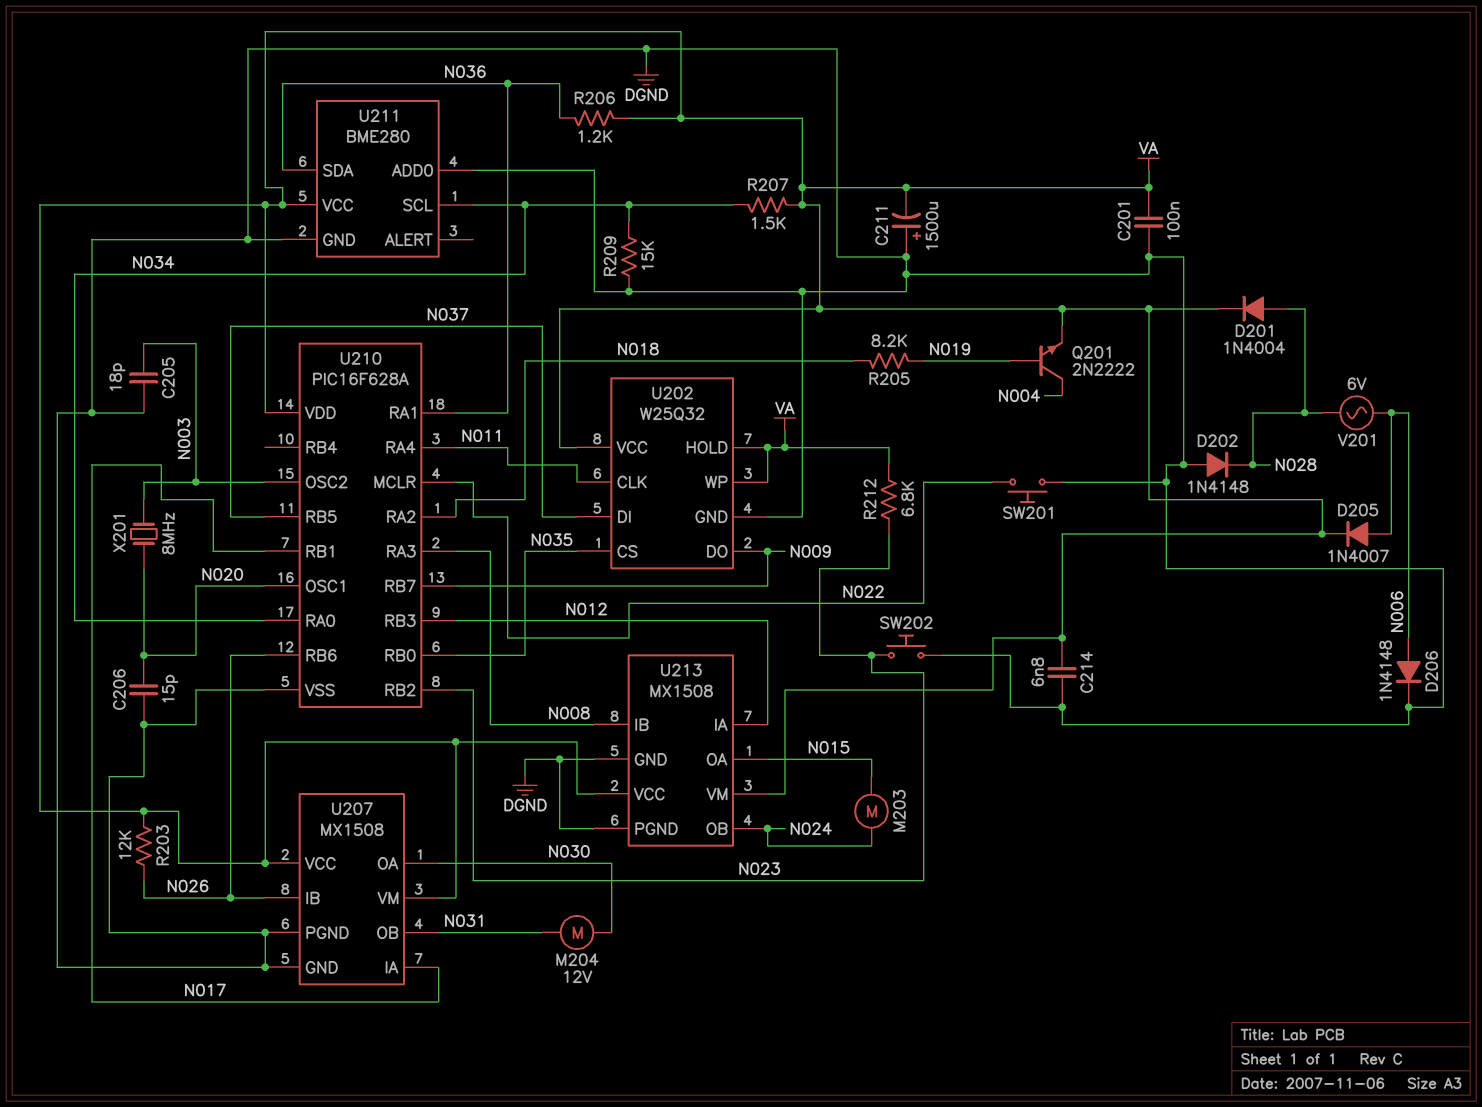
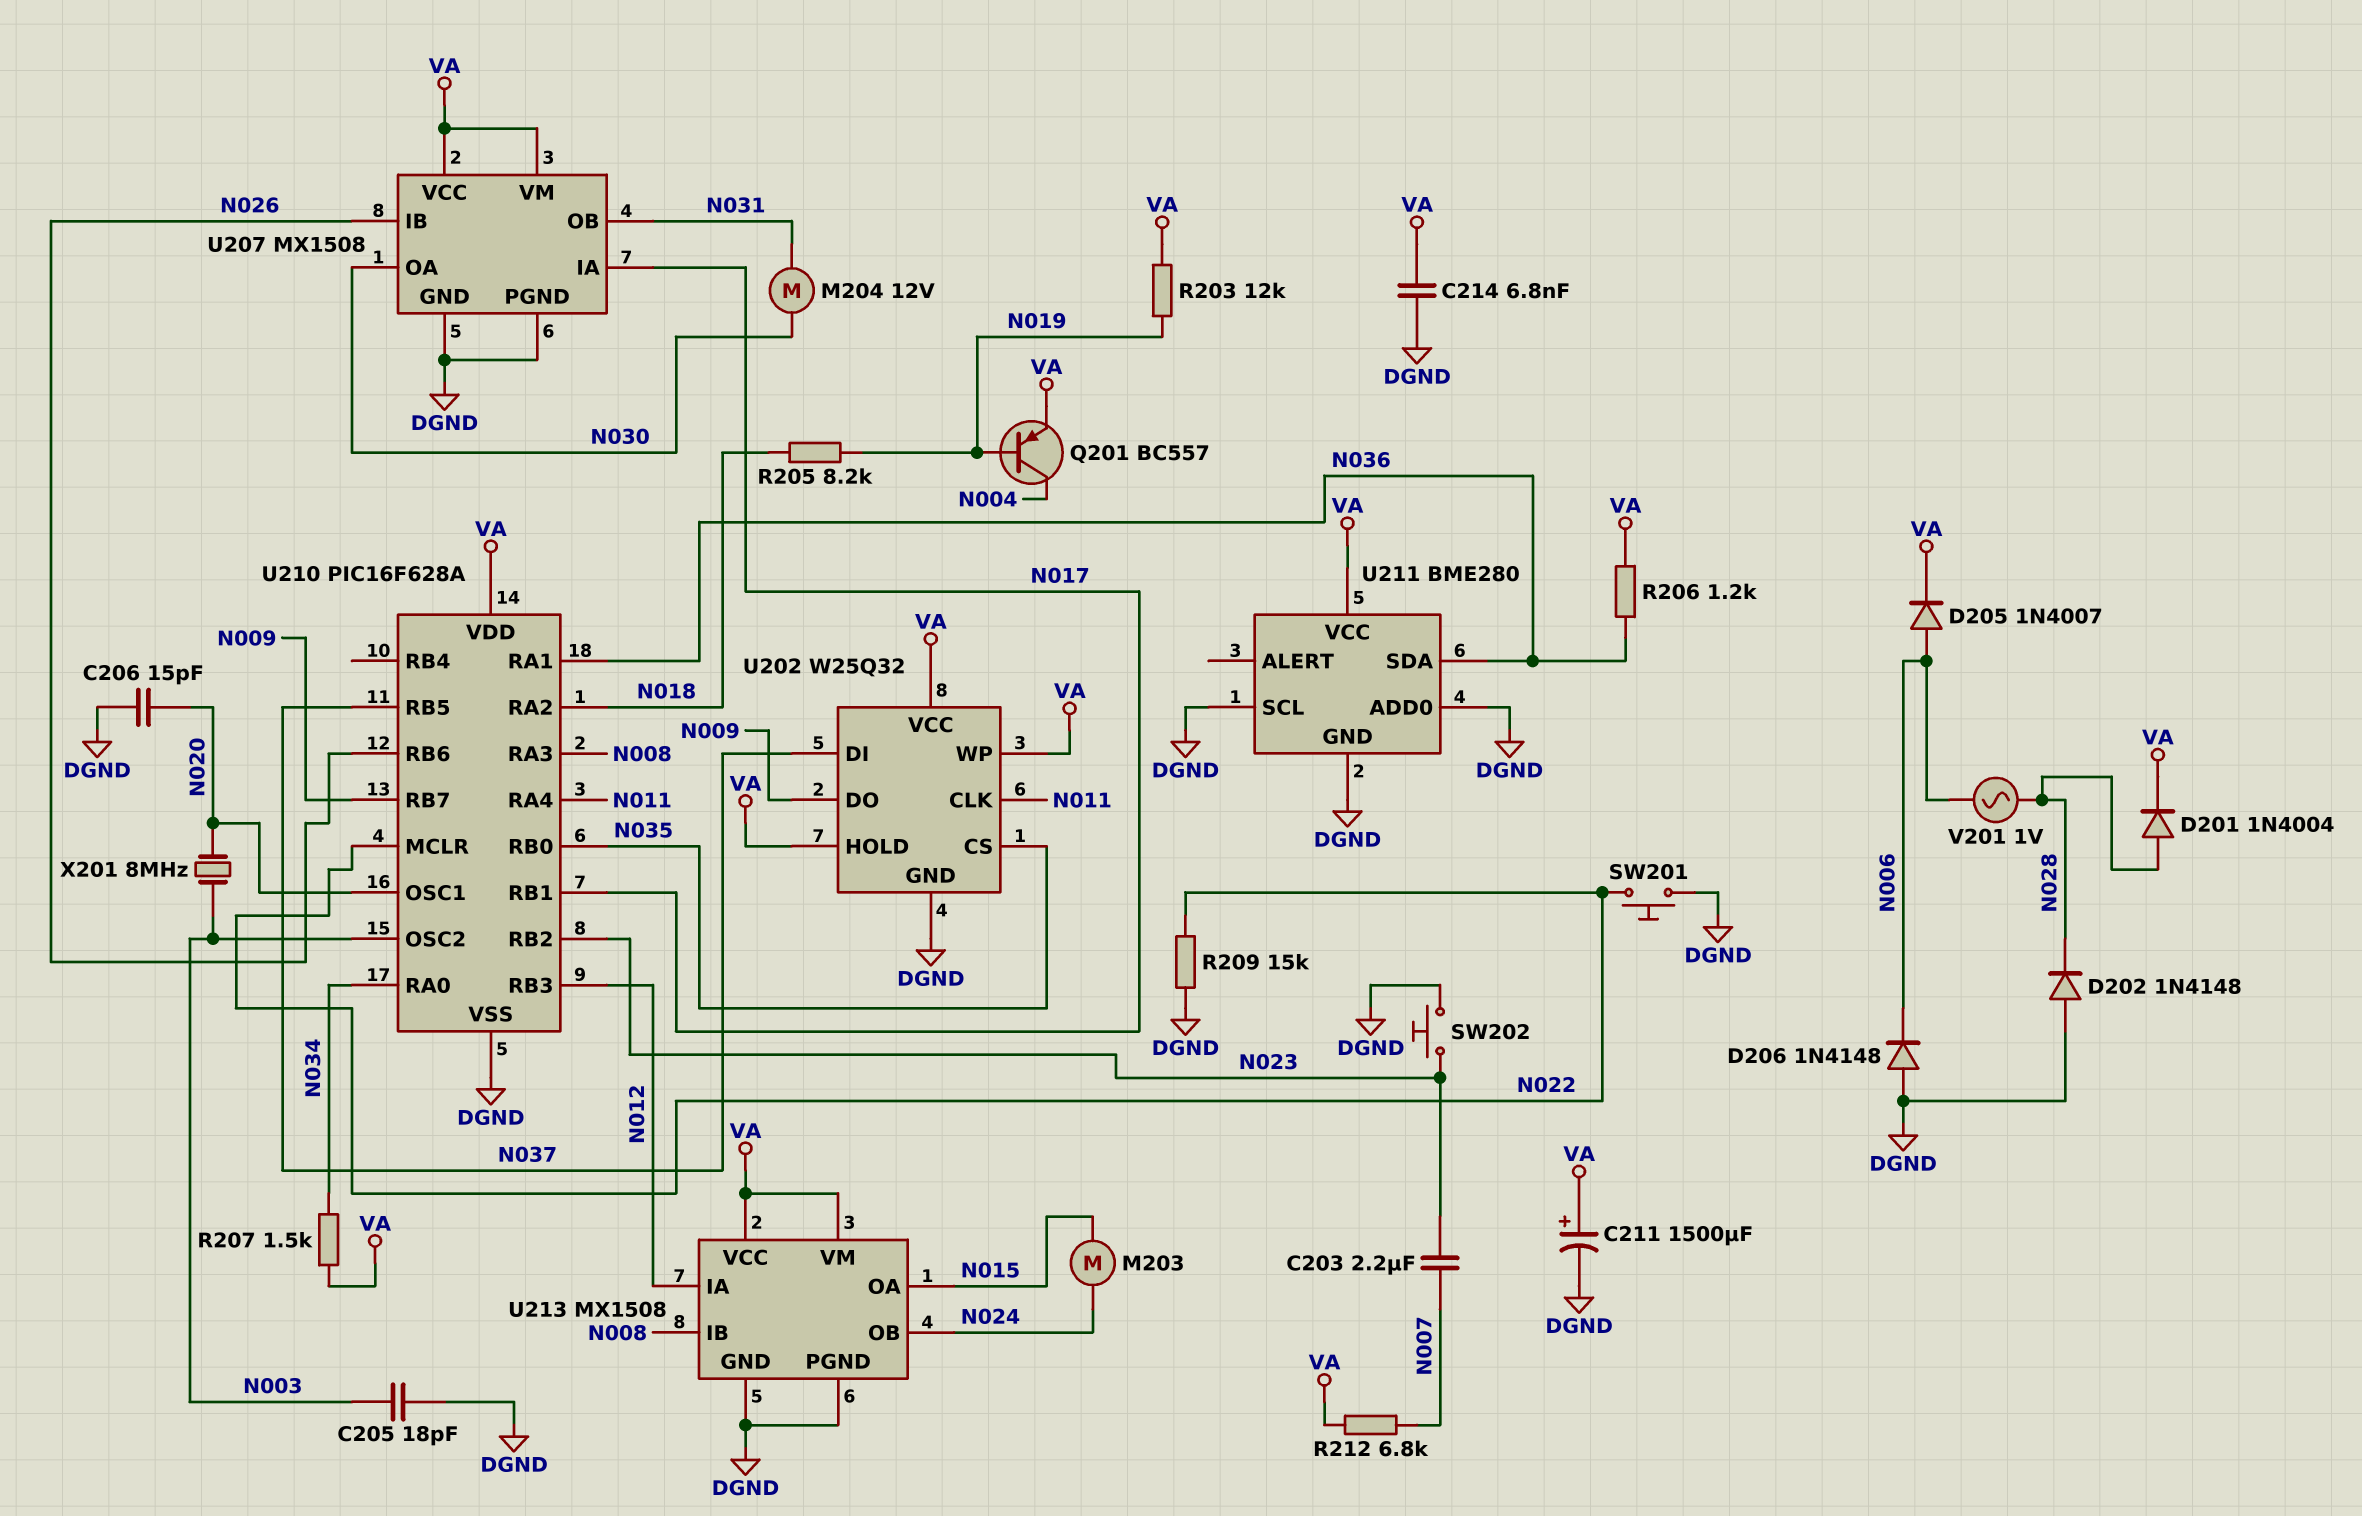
C201: 100nF (DGND, VA) -> none
C203: none -> 2.2uF (N007, N023)
C211: 1500uF (plus DGND, minus VA) -> 1500uF (plus VA, minus DGND)
D206: diode 1N4148 (A N006, K DGND) -> diode 1N4148 (A DGND, K N006)
Q201: NPN 2N2222 (B N019, C N004, E VA) -> PNP BC557 (B N019, C N004, E VA)
R203: 12k (N026, VA) -> 12k (N019, VA)
R209: 15k (DGND, N034) -> 15k (DGND, N022)
R212: 6.8k (N023, VA) -> 6.8k (N007, VA)
U211 pin SCL: N034 -> DGND
V201: AC 6V (N006, N028) -> AC 1V (N006, N028)

